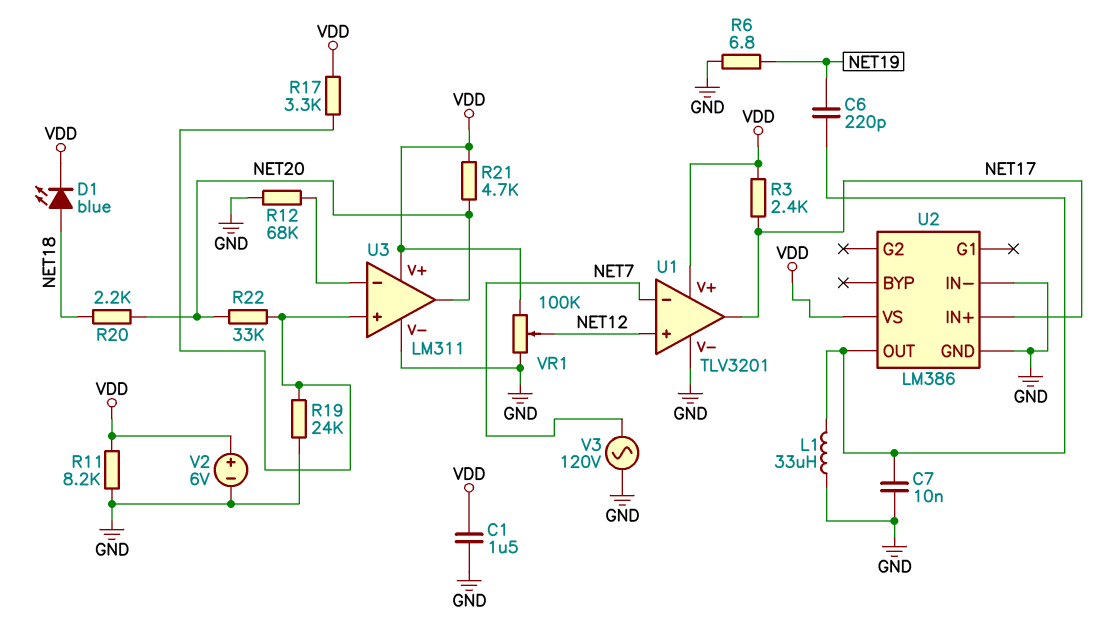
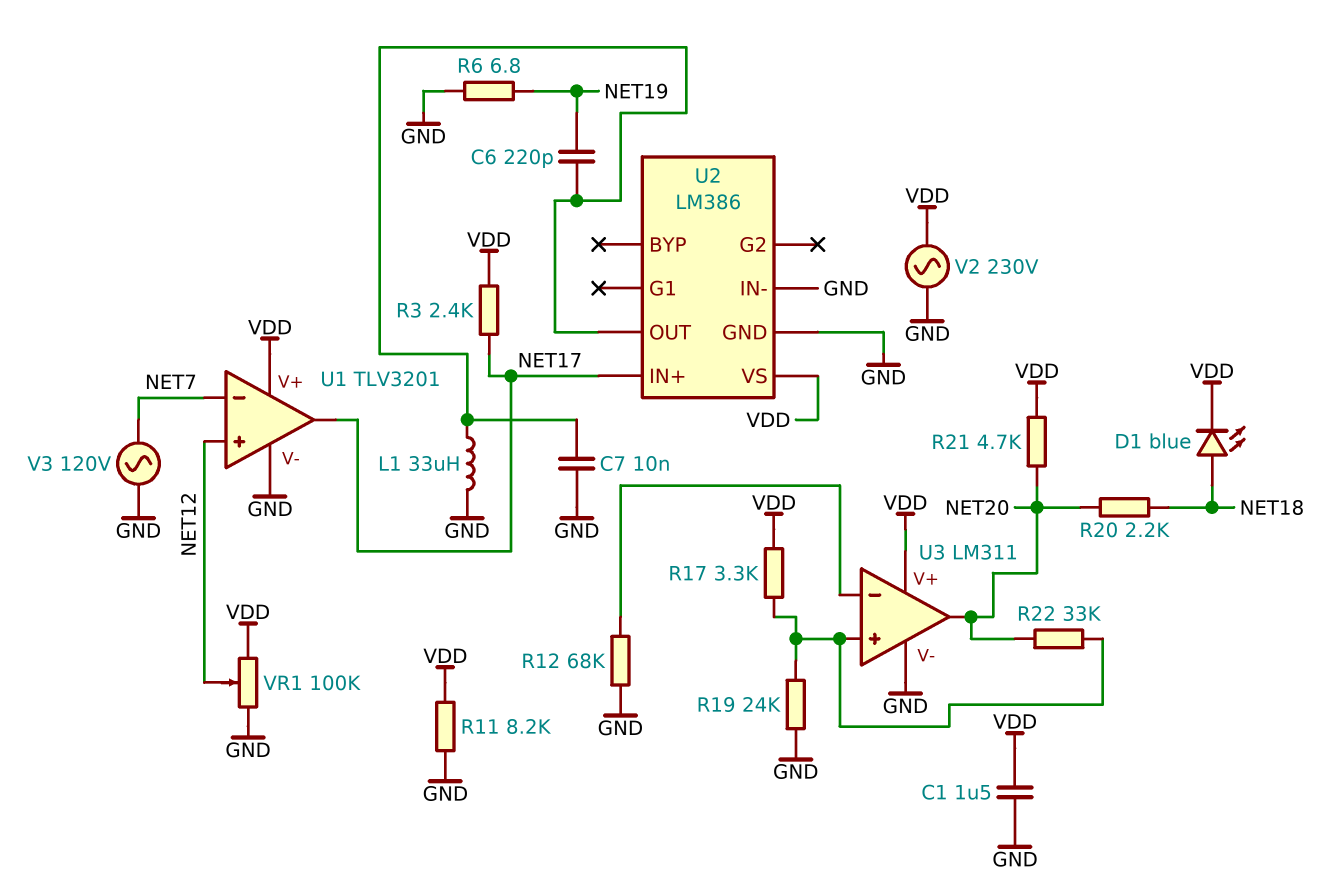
V2: 6V (plus VDD, minus GND) -> AC 230V (GND, VDD)

